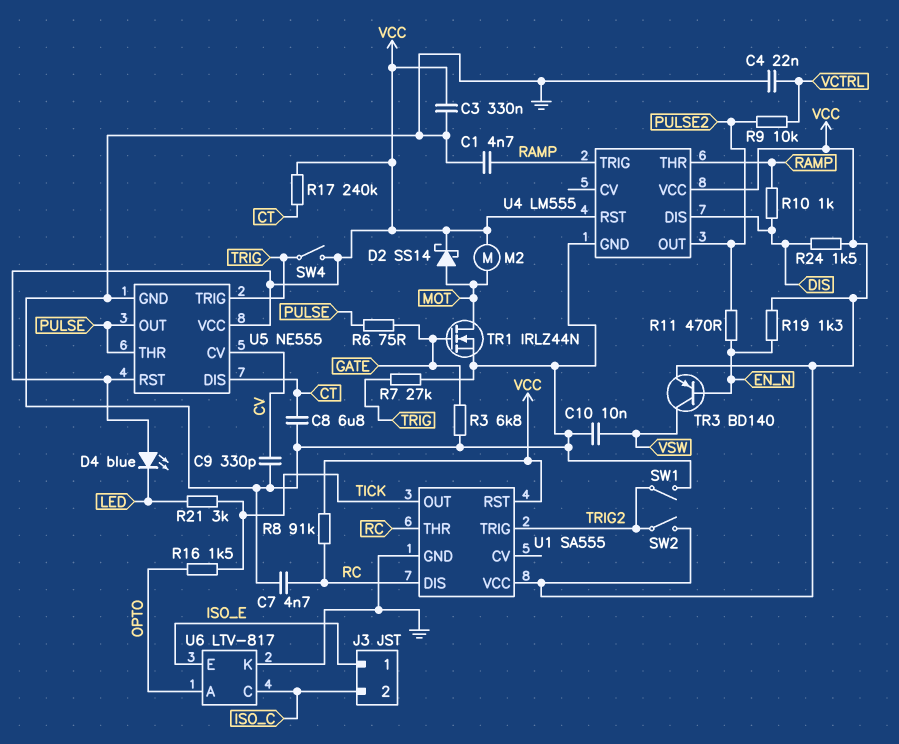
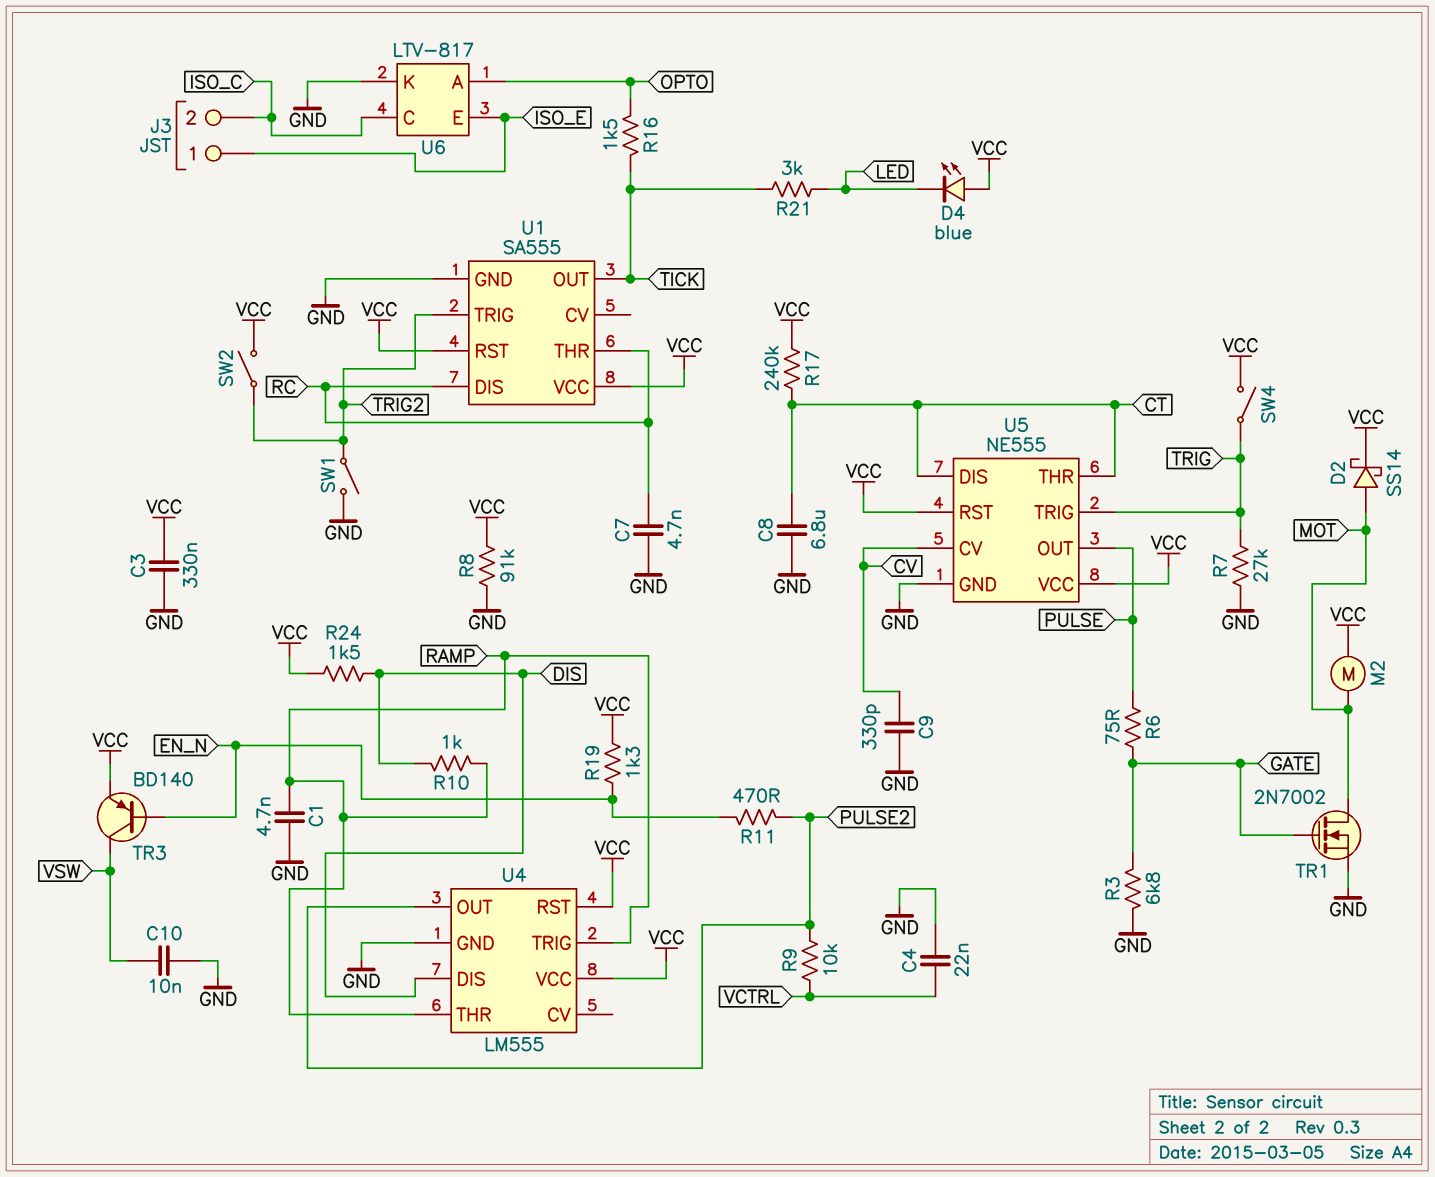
R8: 91k (RC, VCC) -> 91k (GND, VCC)
TR1: NMOS IRLZ44N (G GATE, D MOT, S GND) -> NMOS 2N7002 (G GATE, D MOT, S GND)
U5 pin THR: PULSE -> CT

